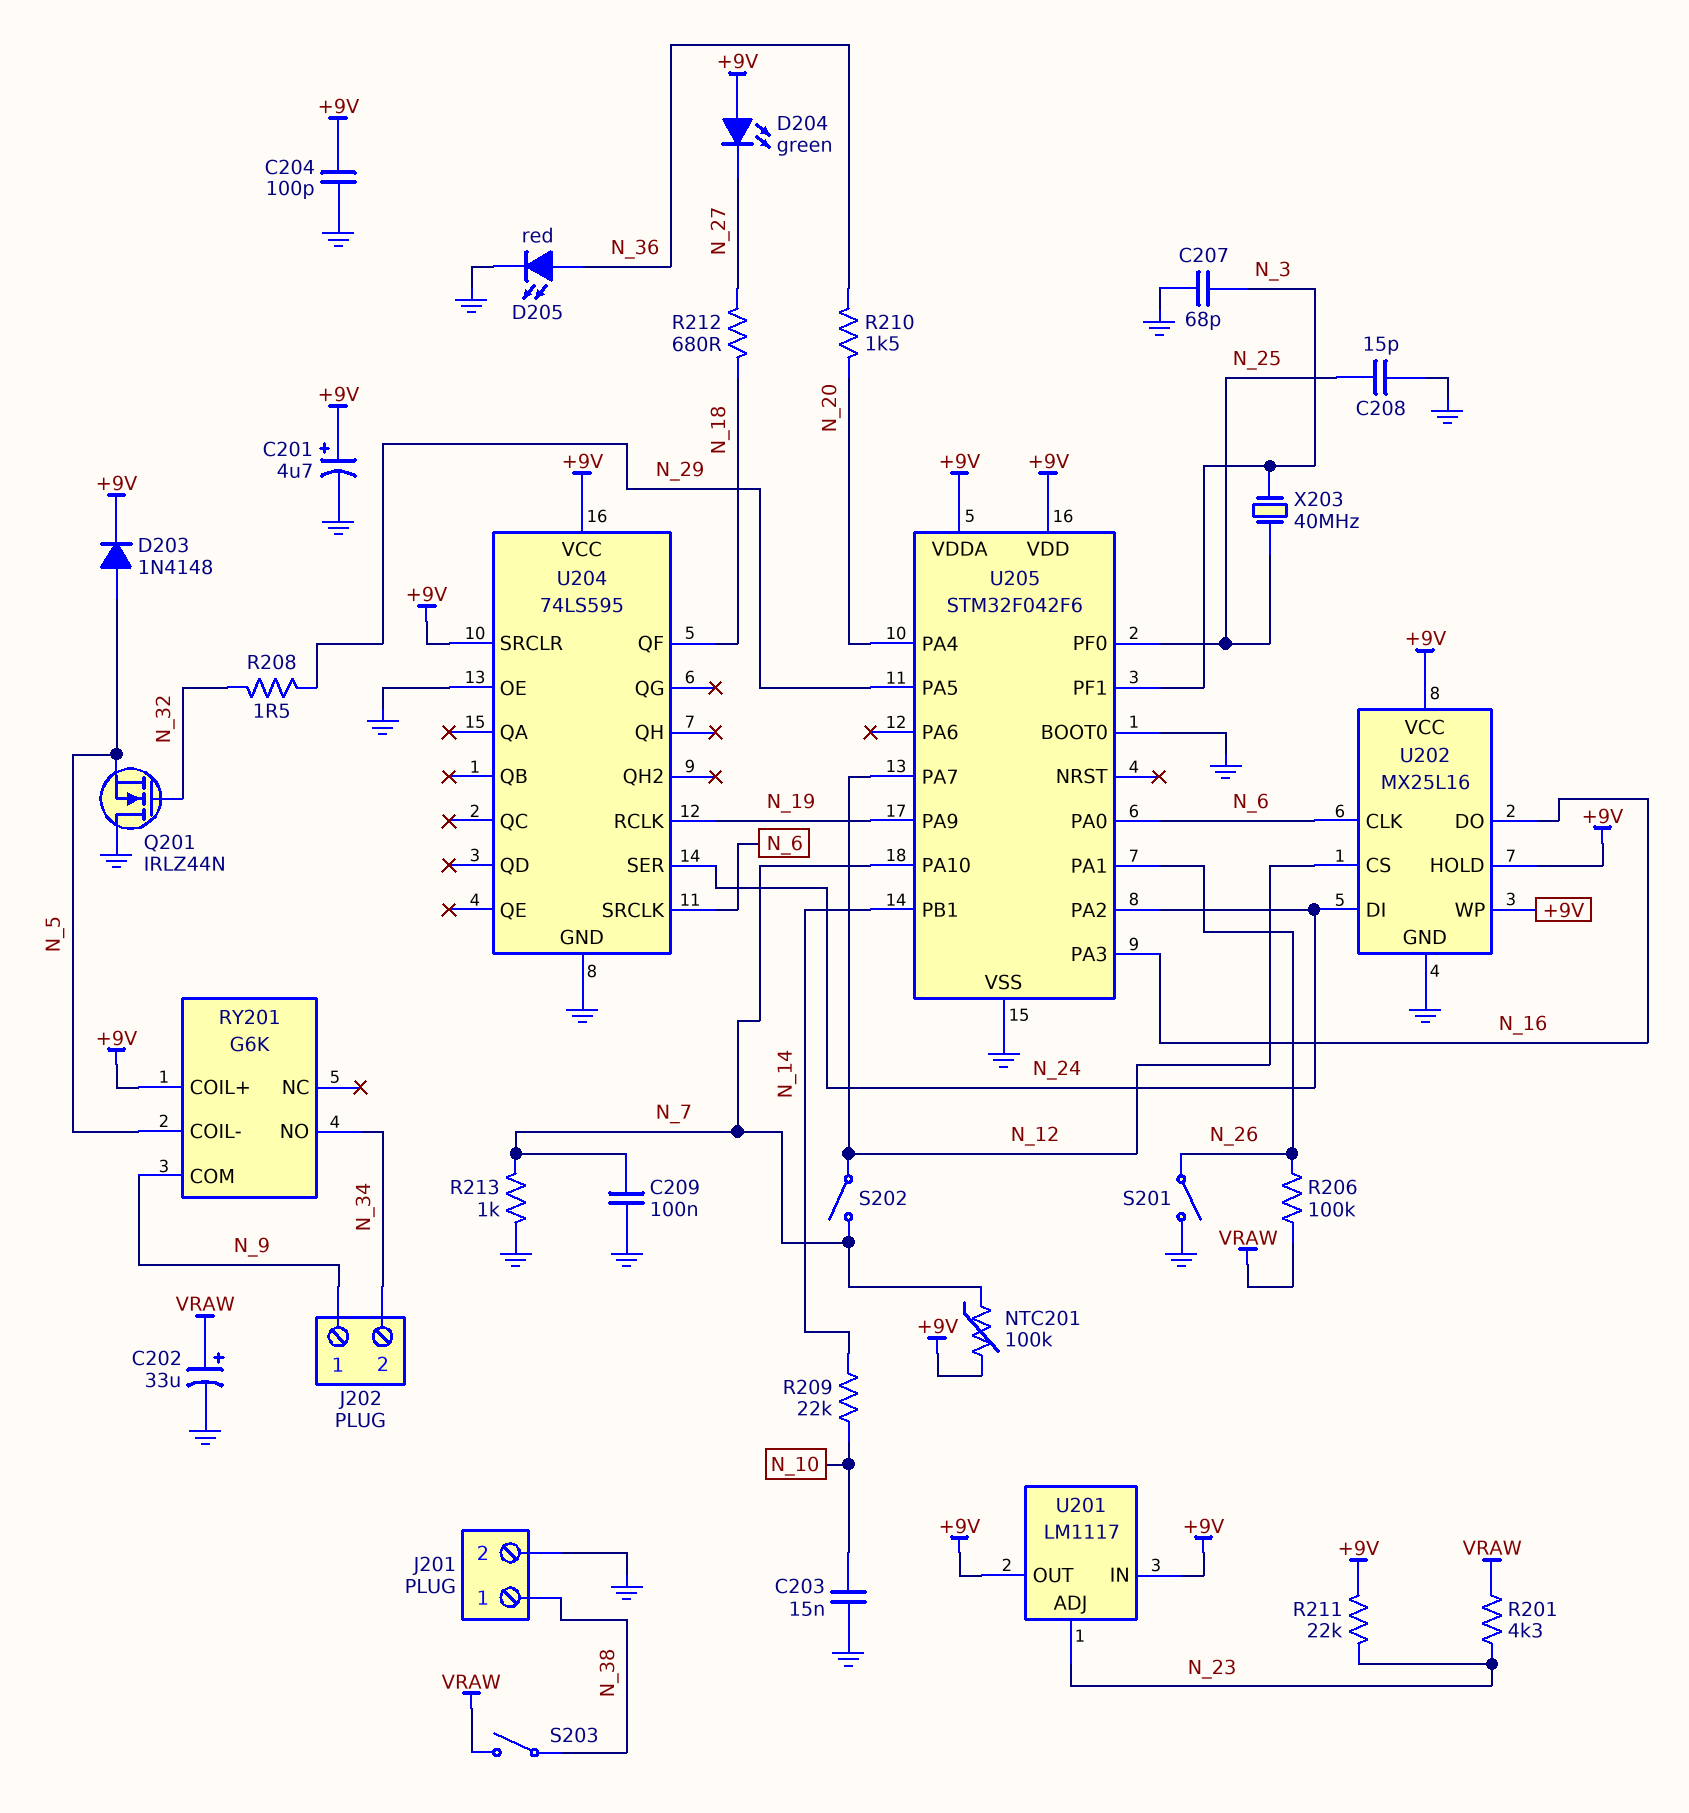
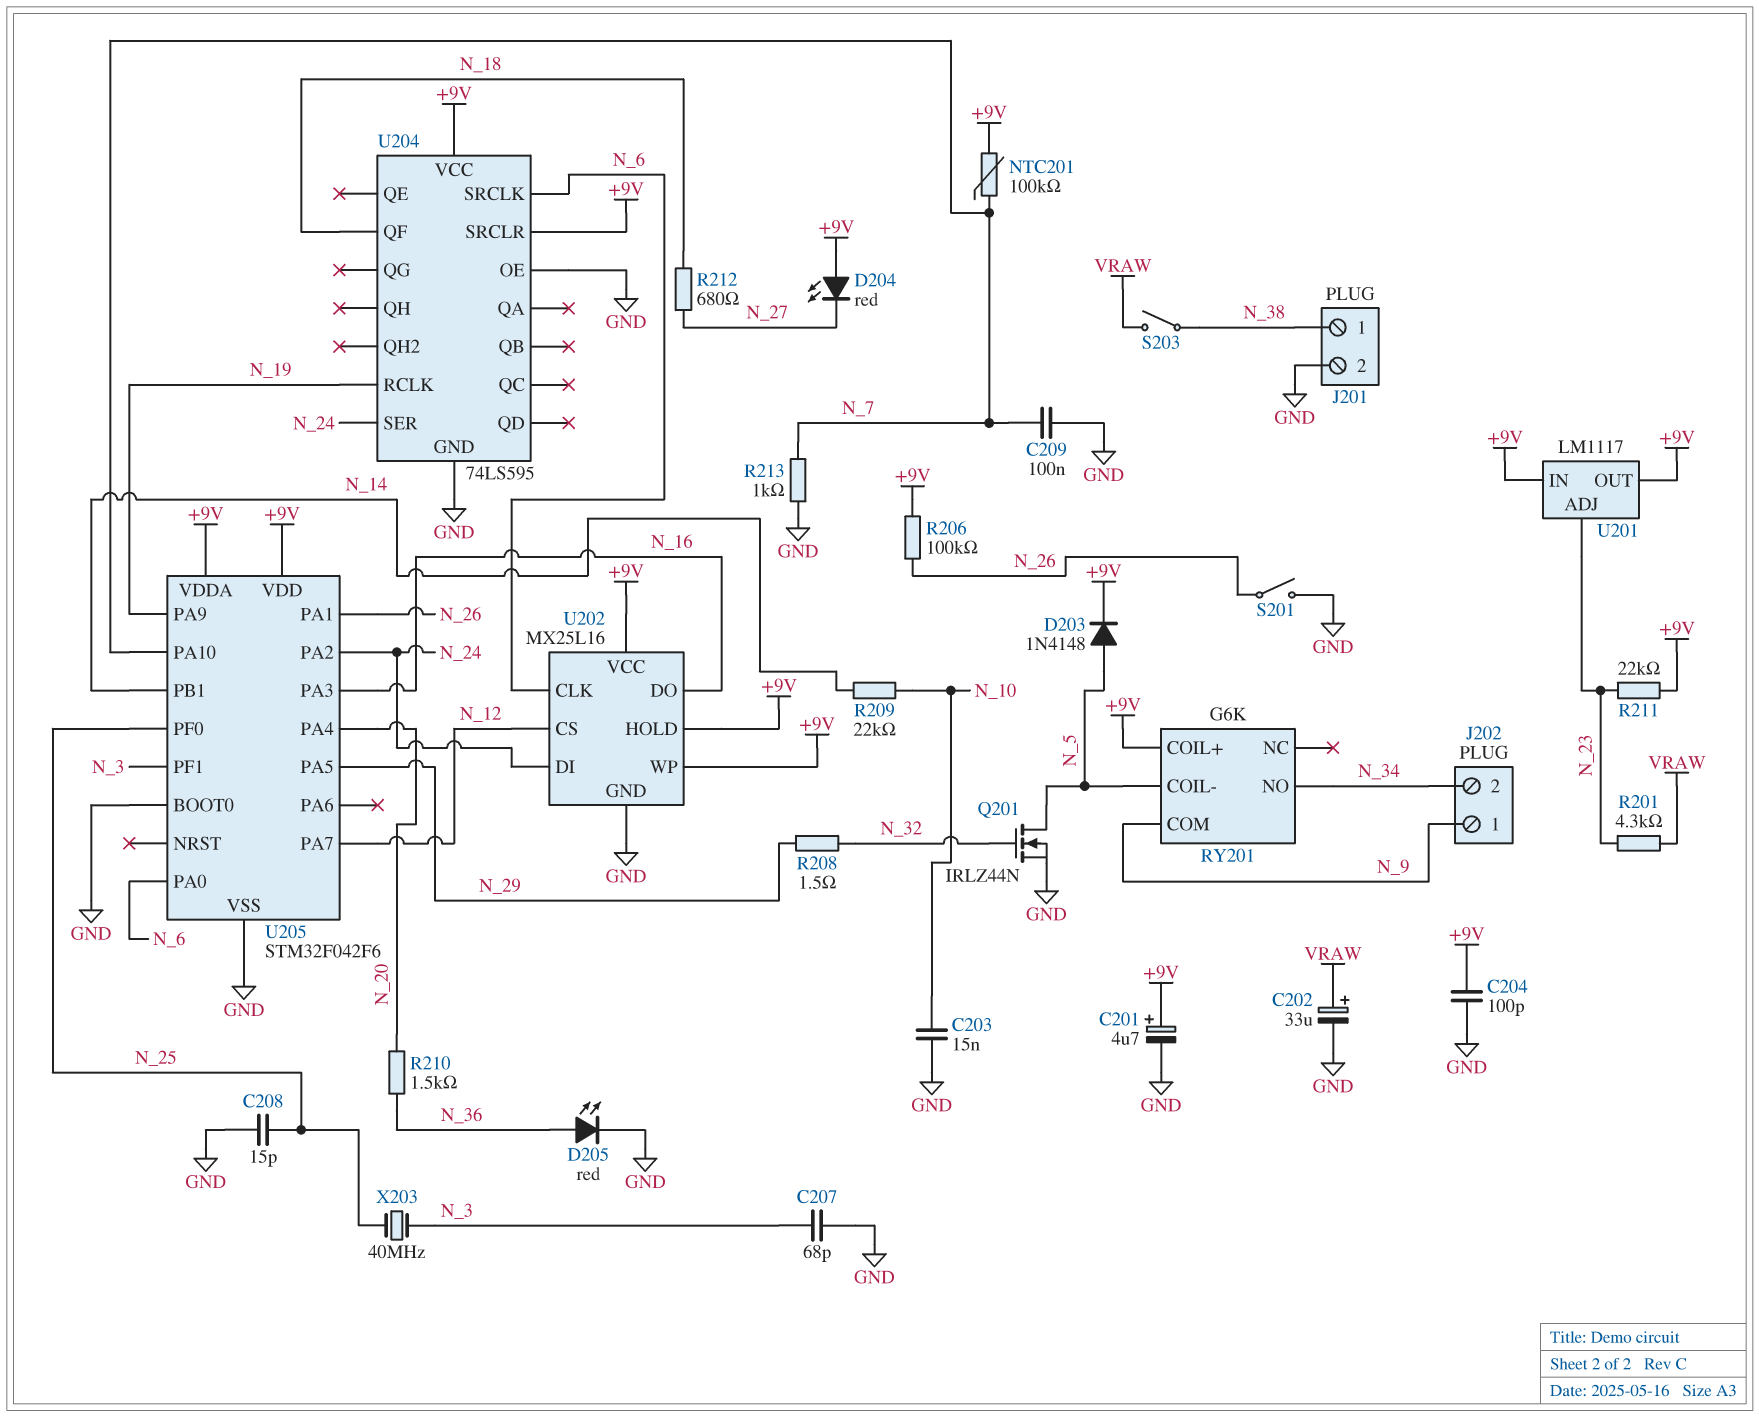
D204: LED green (A +9V, K N_27) -> LED red (A +9V, K N_27)
Q201: NMOS IRLZ44N (G N_32, D GND, S N_5) -> NMOS IRLZ44N (G N_32, D N_5, S GND)
R206: 100k (N_26, VRAW) -> 100k (+9V, N_26)
S202: switch (N_7, N_12) -> none

